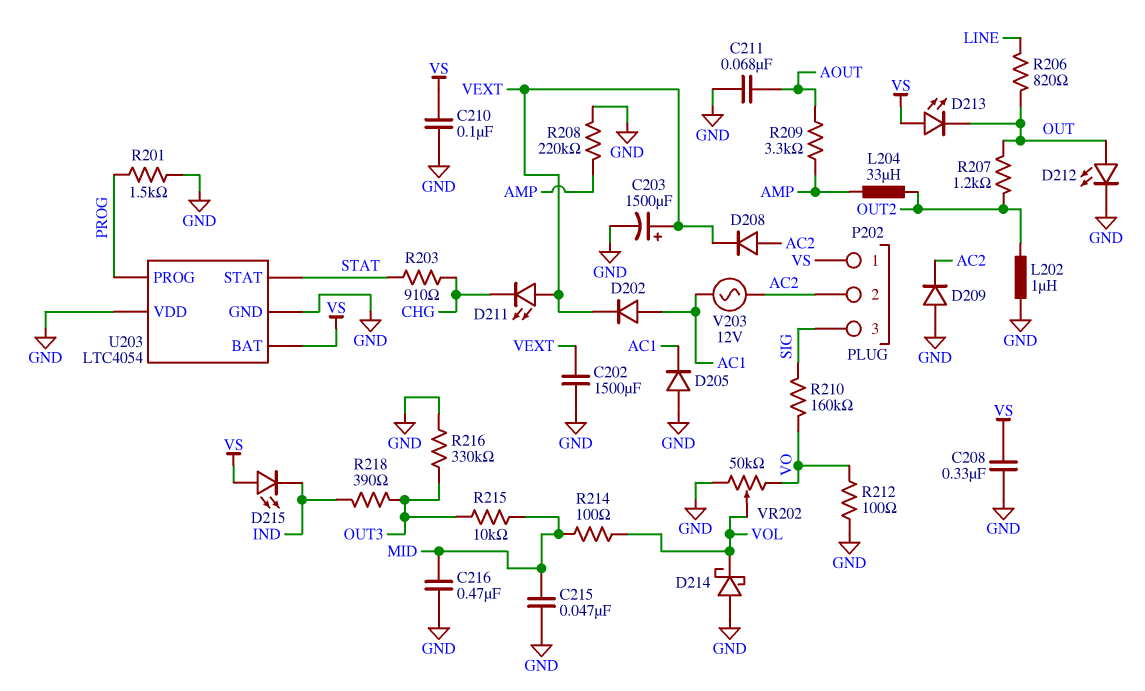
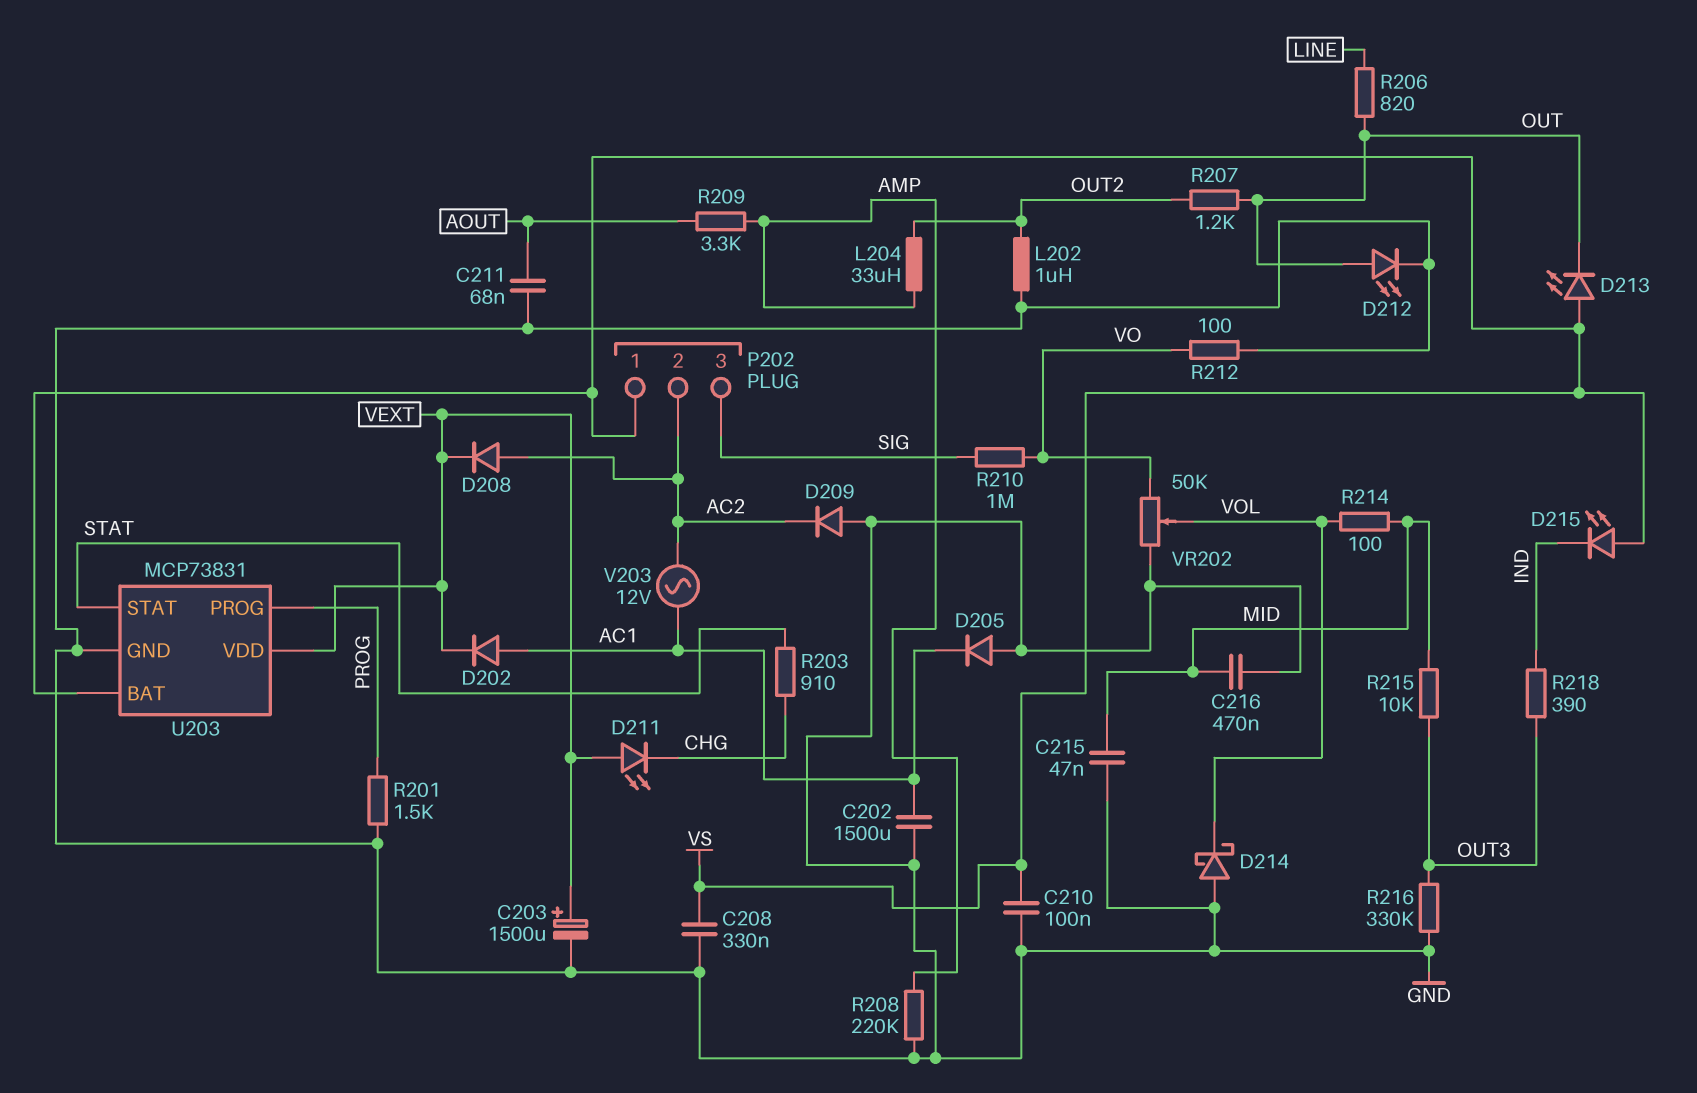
C202: 1500uF (GND, VEXT) -> 1500uF (AC1, GND)
R210: 160k (SIG, VO) -> 1M (SIG, VO)
U203: LTC4054 -> MCP73831
U203 pin VDD: GND -> VEXT

